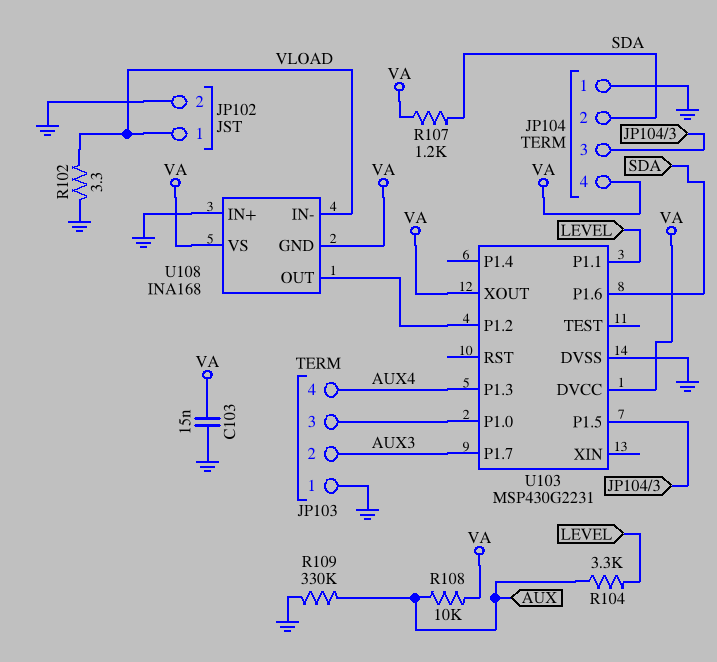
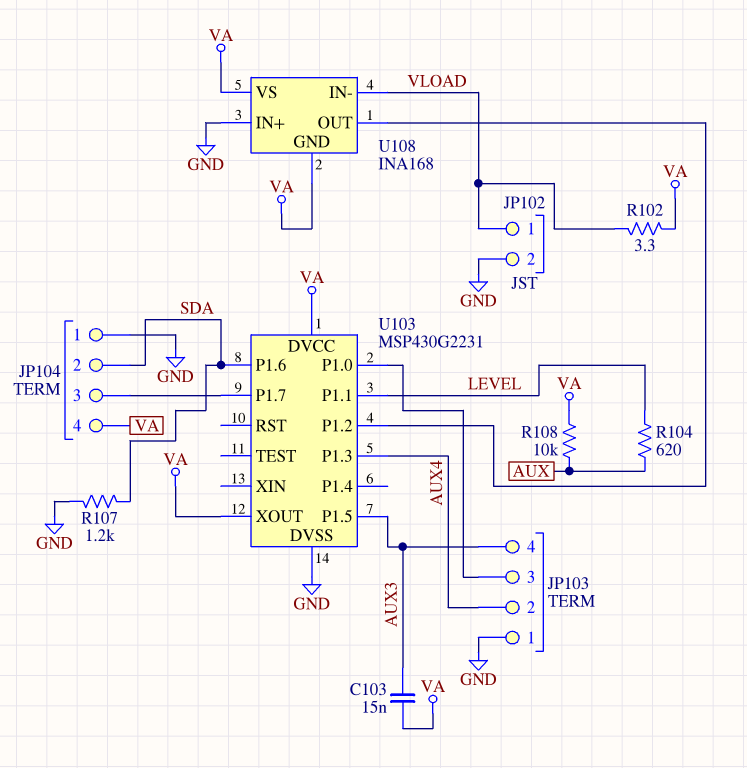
C103: 15nF (GND, VA) -> 15nF (AUX3, VA)
JP103 pin 2: AUX3 -> AUX4
JP103 pin 4: AUX4 -> AUX3
R102: 3.3 (GND, VLOAD) -> 3.3 (VA, VLOAD)
R104: 3.3k (AUX, LEVEL) -> 620 (AUX, LEVEL)
R107: 1.2k (SDA, VA) -> 1.2k (GND, SDA)
R109: 330k (AUX, GND) -> none
U103 pin P1.5: JP104/3 -> AUX3
U103 pin P1.7: AUX3 -> JP104/3

